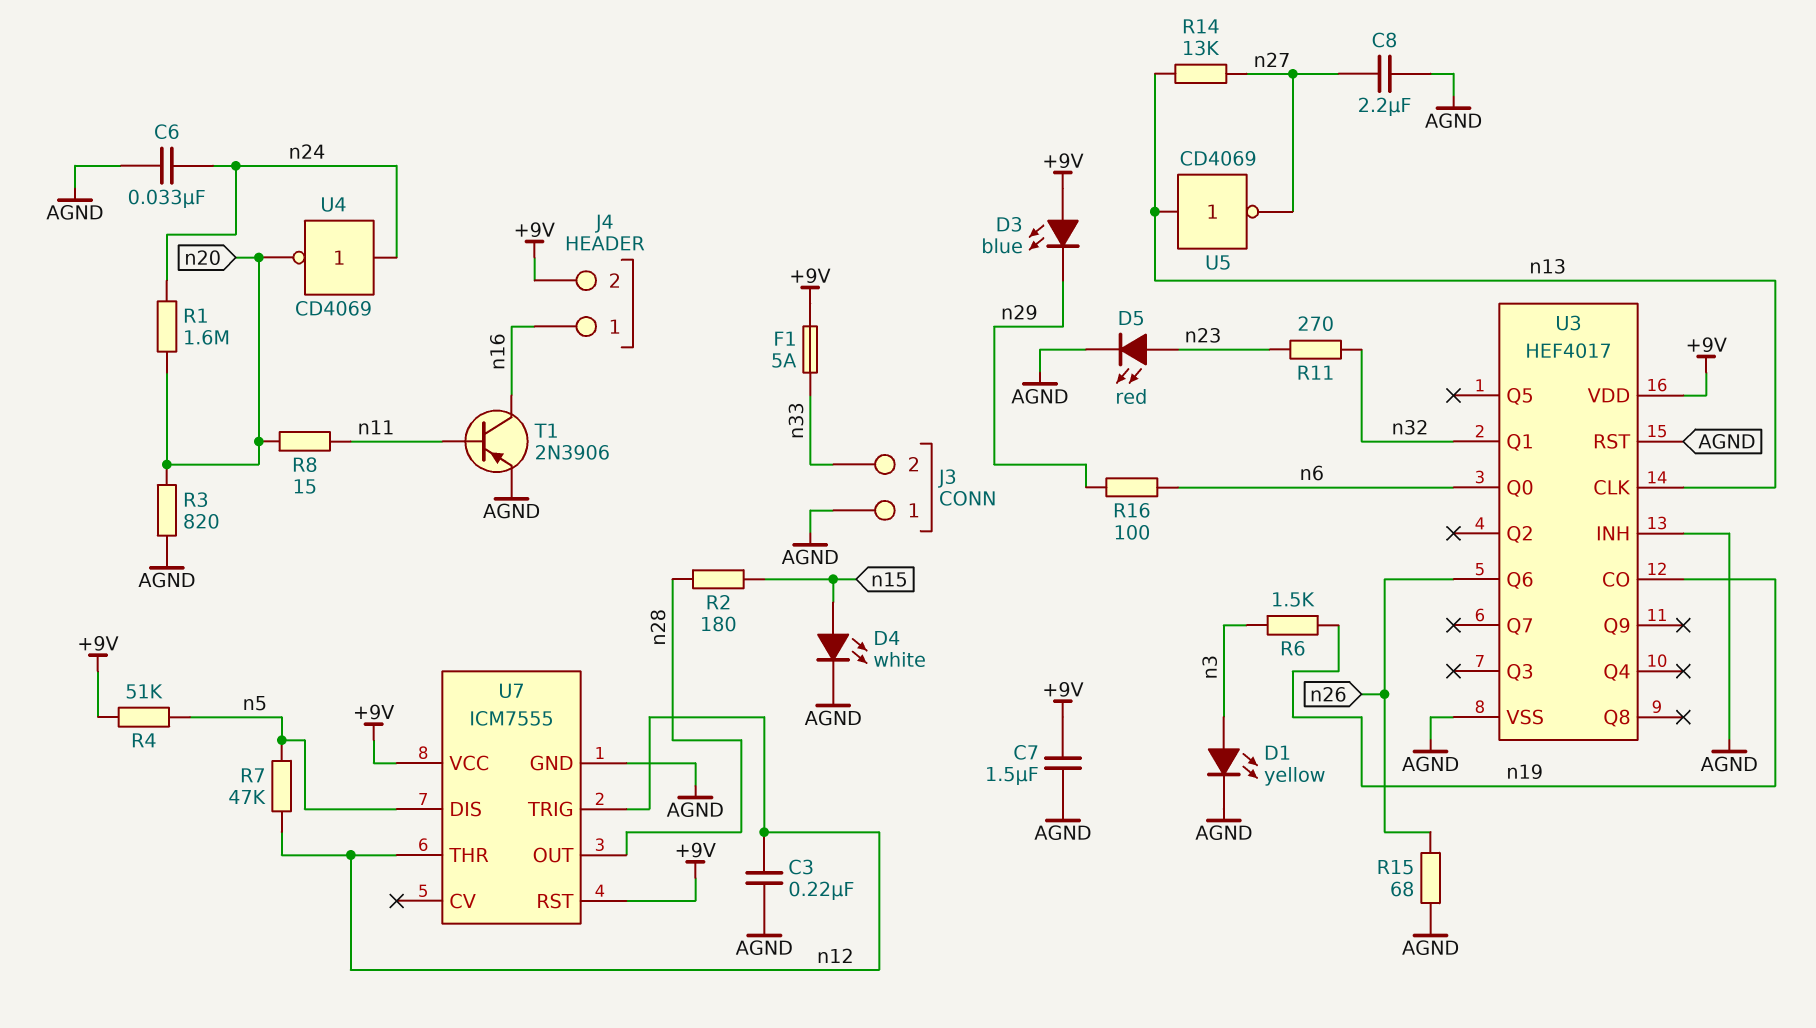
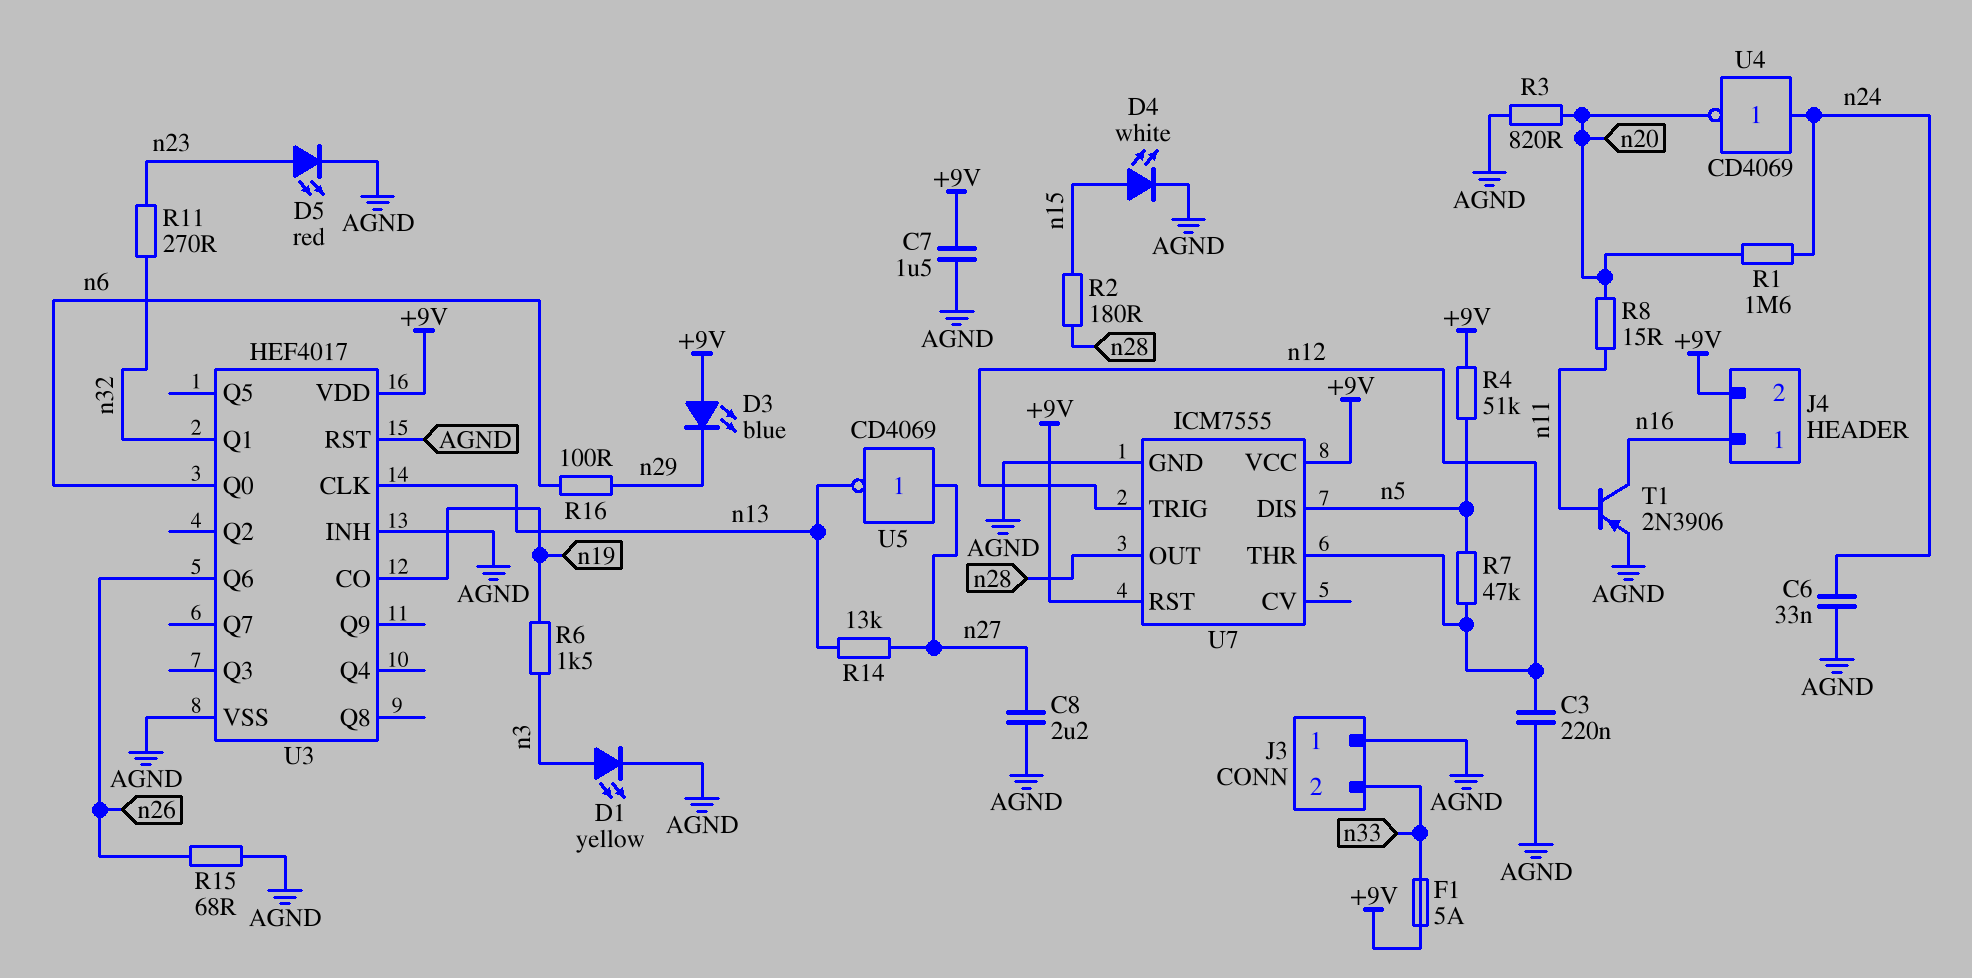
U5: NOT CD4069 (in n13, out n27) -> NOT CD4069 (in n27, out n13)

